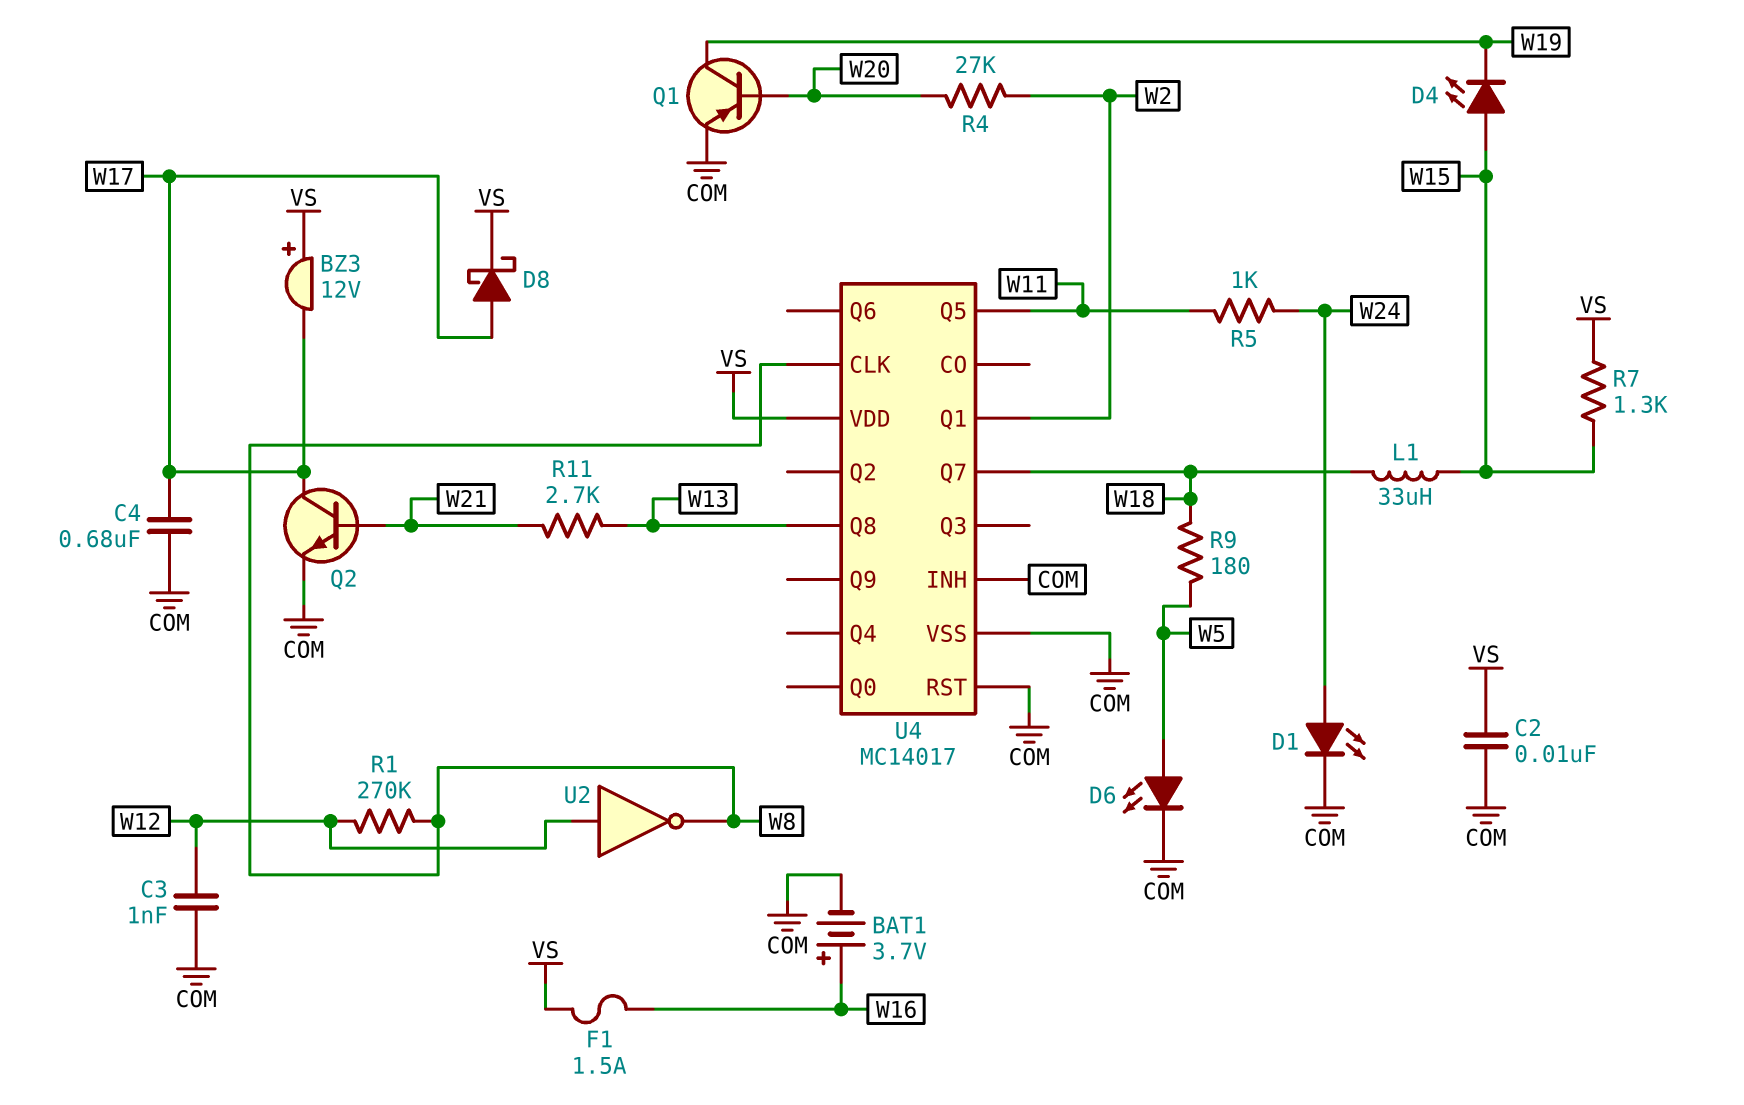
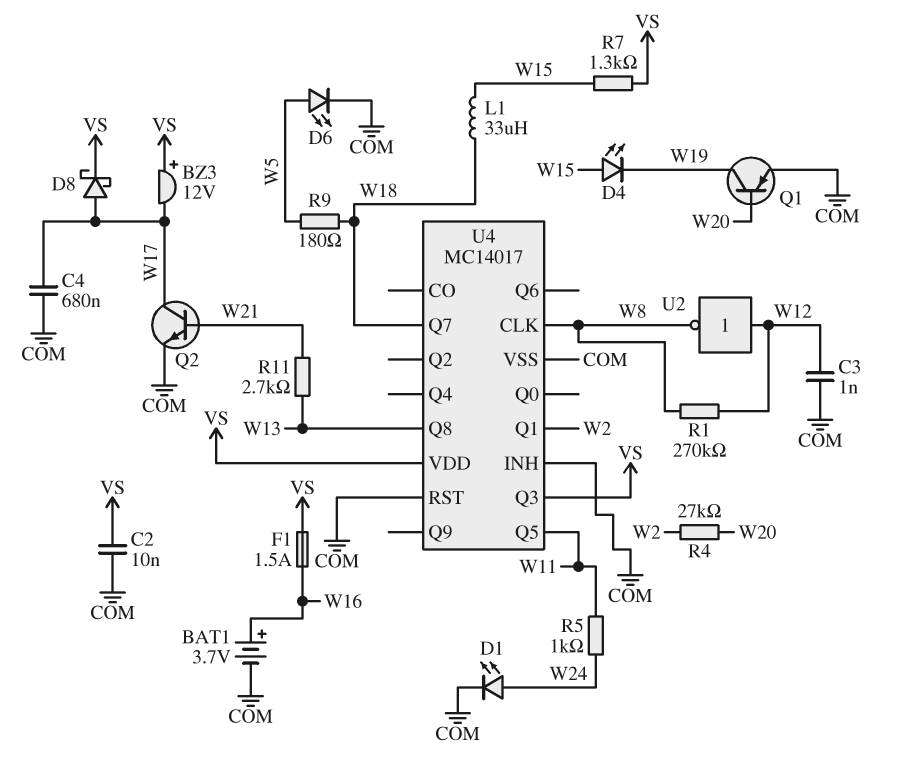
U4 pin Q3: none -> VS

